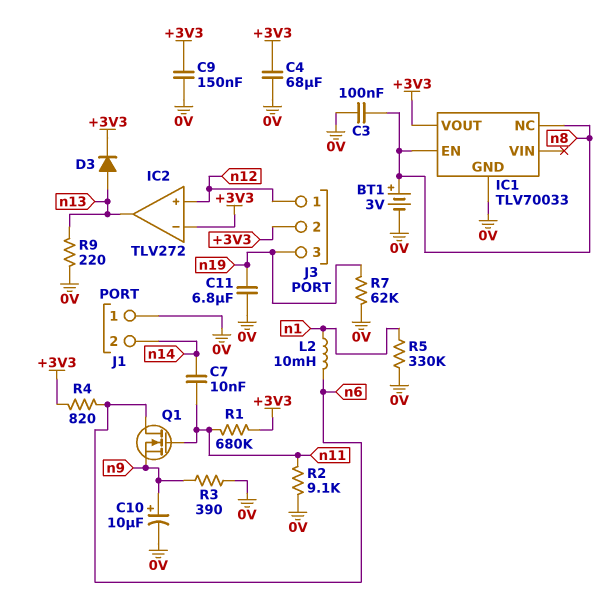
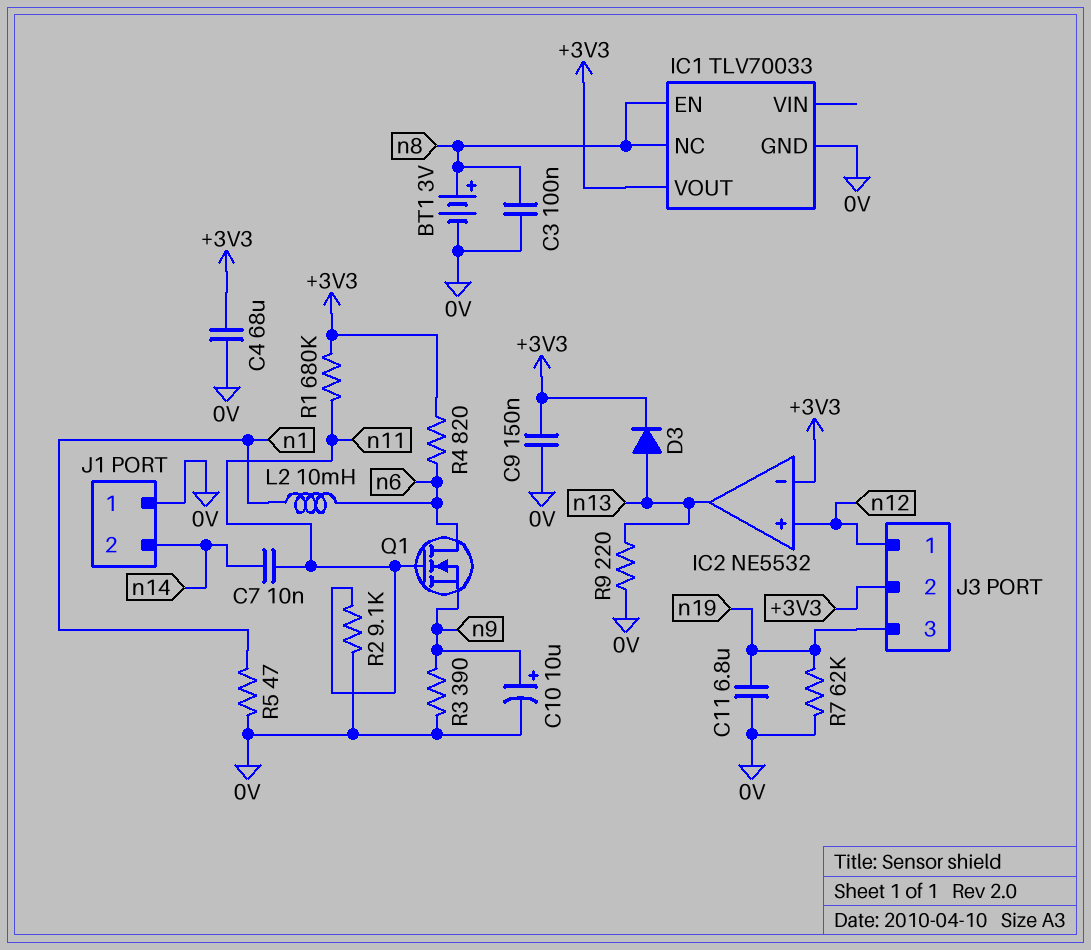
IC2: TLV272 -> NE5532
R5: 330k (0V, n1) -> 47 (0V, n1)

